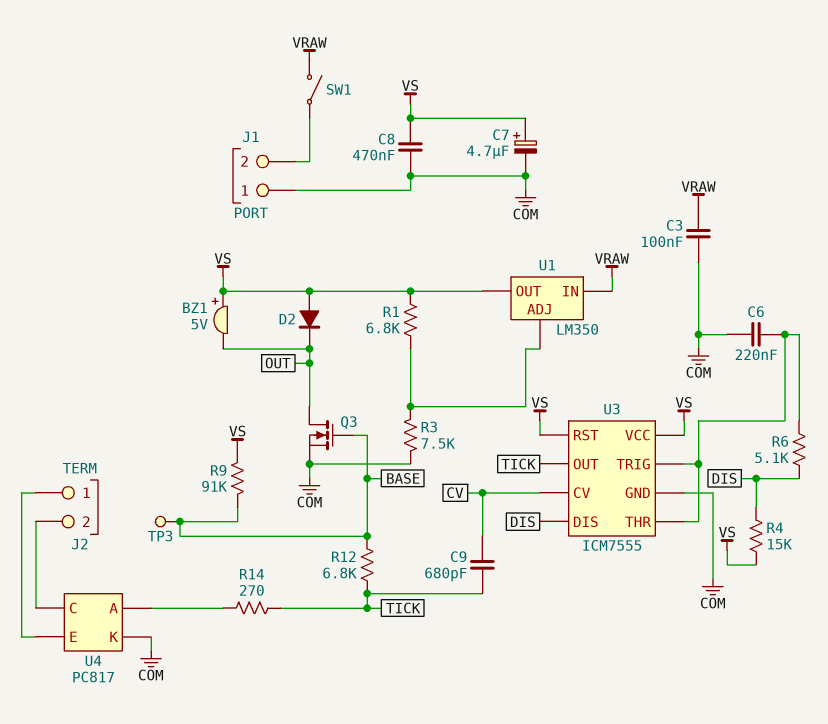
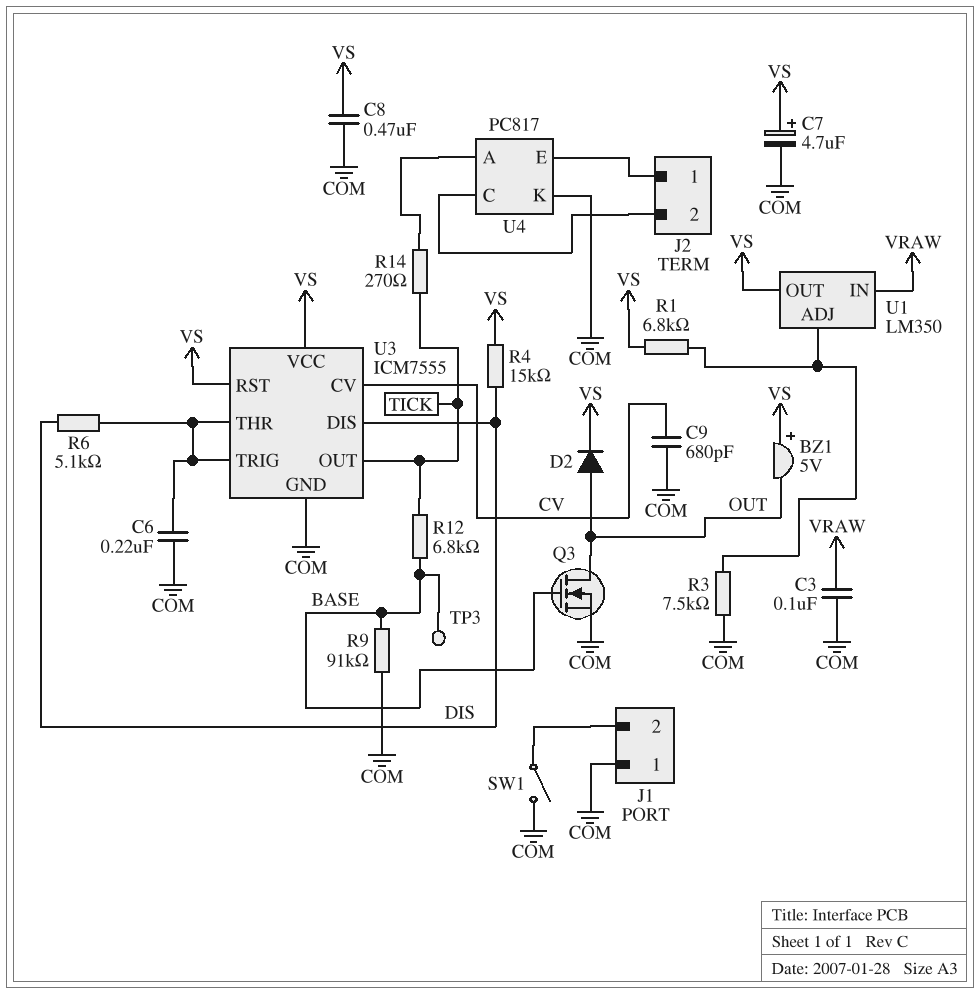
C9: 680pF (CV, TICK) -> 680pF (COM, CV)
D2: diode (A VS, K OUT) -> diode (A OUT, K VS)
R9: 91k (BASE, VS) -> 91k (BASE, COM)
SW1: switch (J1/2, VRAW) -> switch (COM, J1/2)

